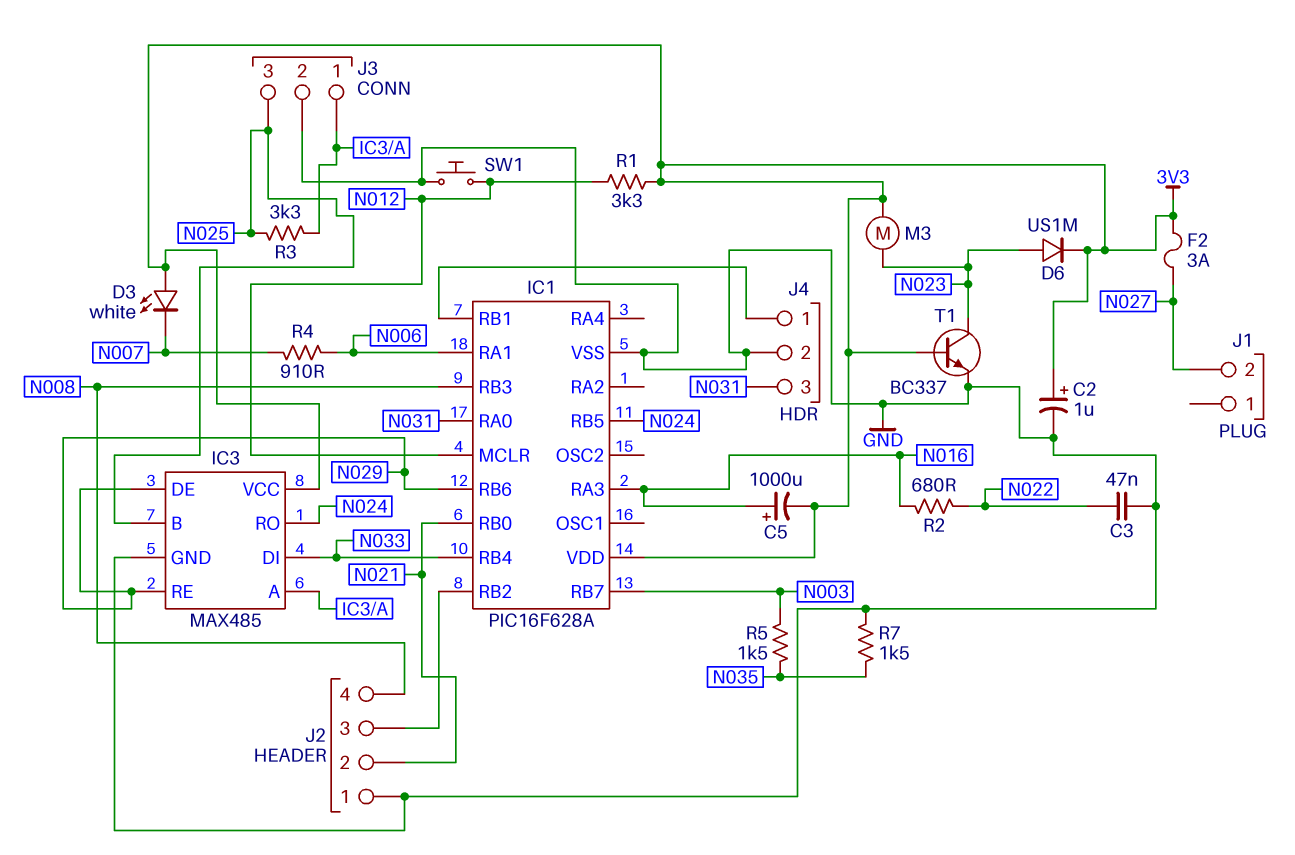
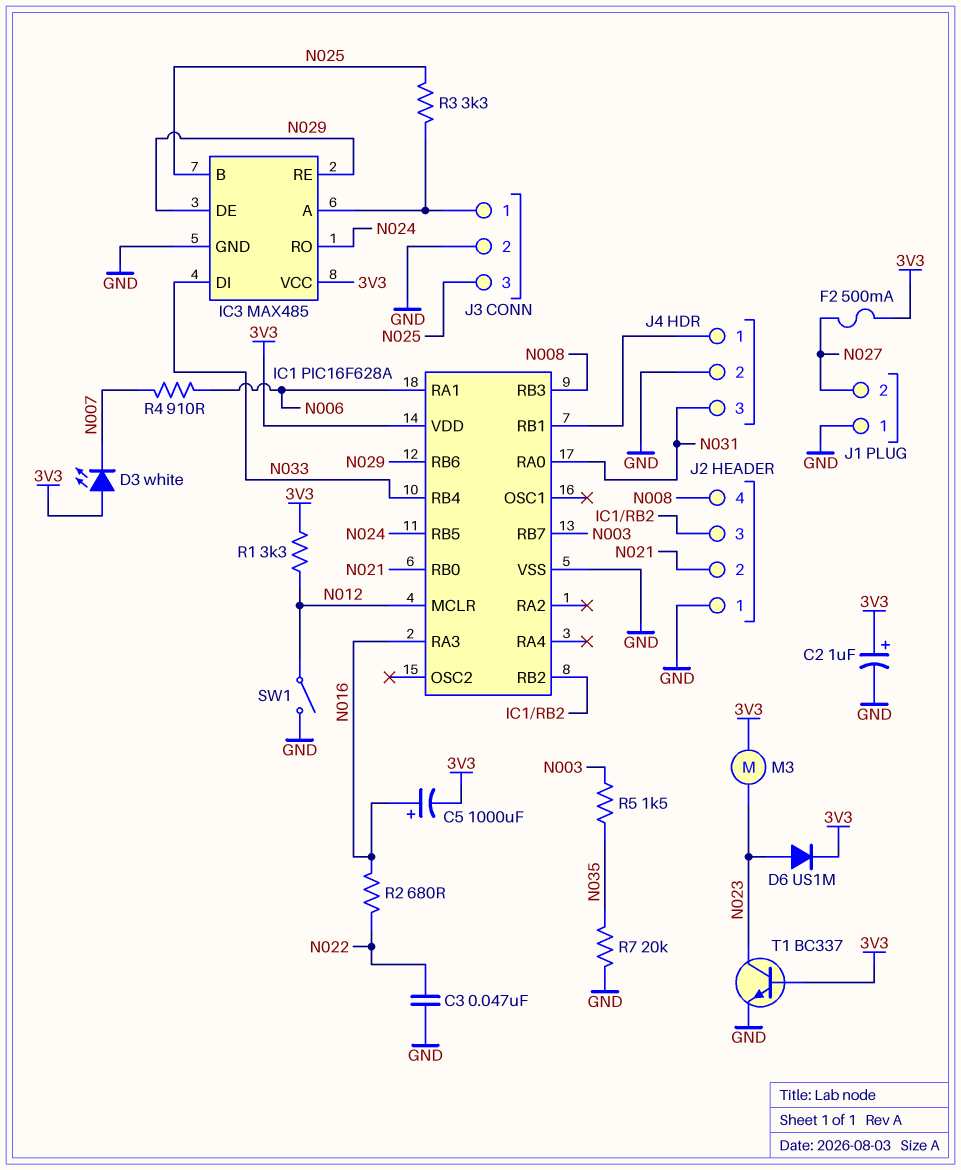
F2: 3A (3V3, N027) -> 500mA (3V3, N027)
J1 pin 1: none -> GND
R7: 1.5k (GND, N035) -> 20k (GND, N035)
SW1: button (GND, N012) -> switch (GND, N012)

